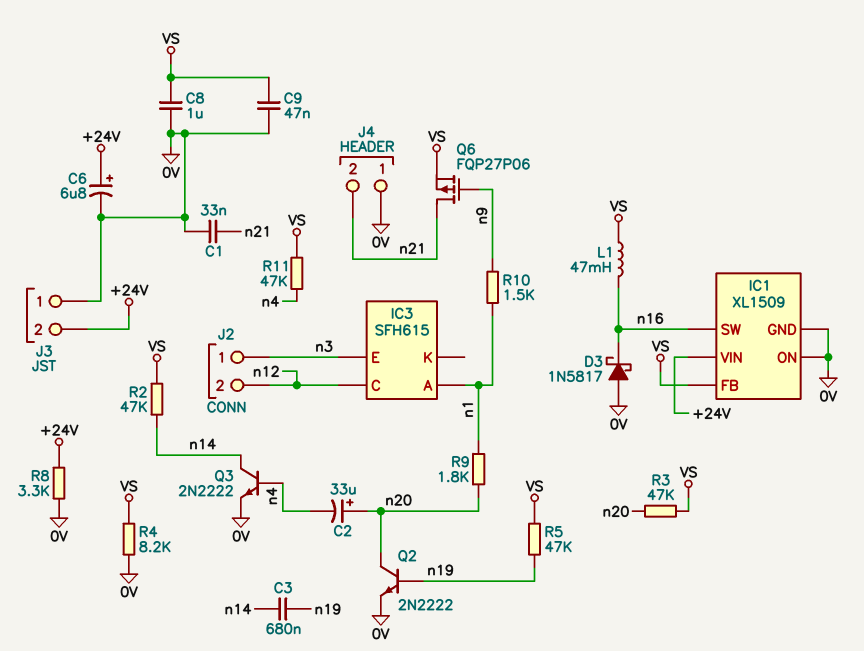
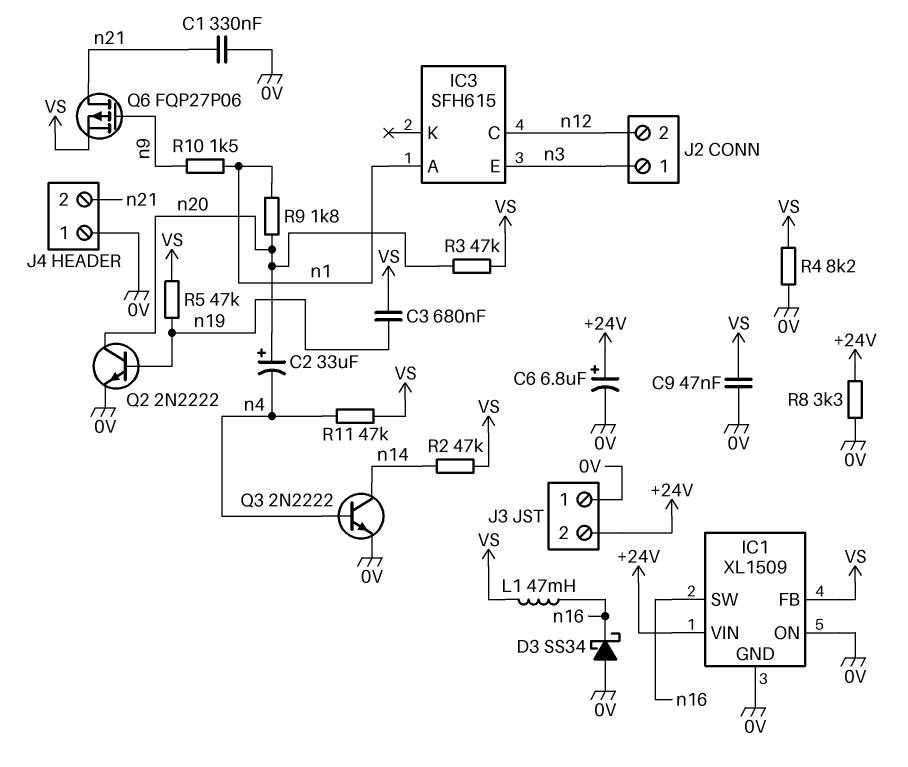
C1: 33nF (0V, n21) -> 330nF (0V, n21)
C3: 680nF (n14, n19) -> 680nF (VS, n19)
C8: 1uF (0V, VS) -> none
D3: schottky 1N5817 (A 0V, K n16) -> schottky SS34 (A 0V, K n16)

